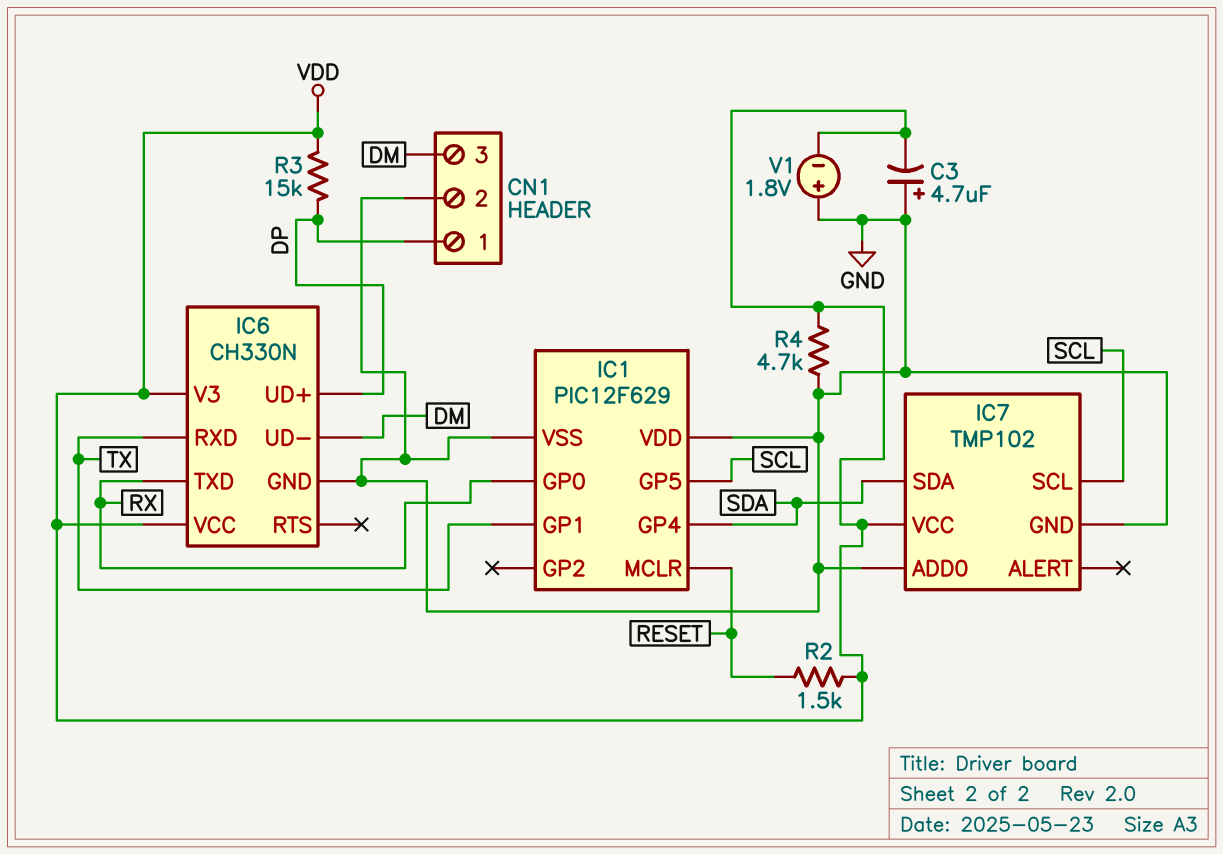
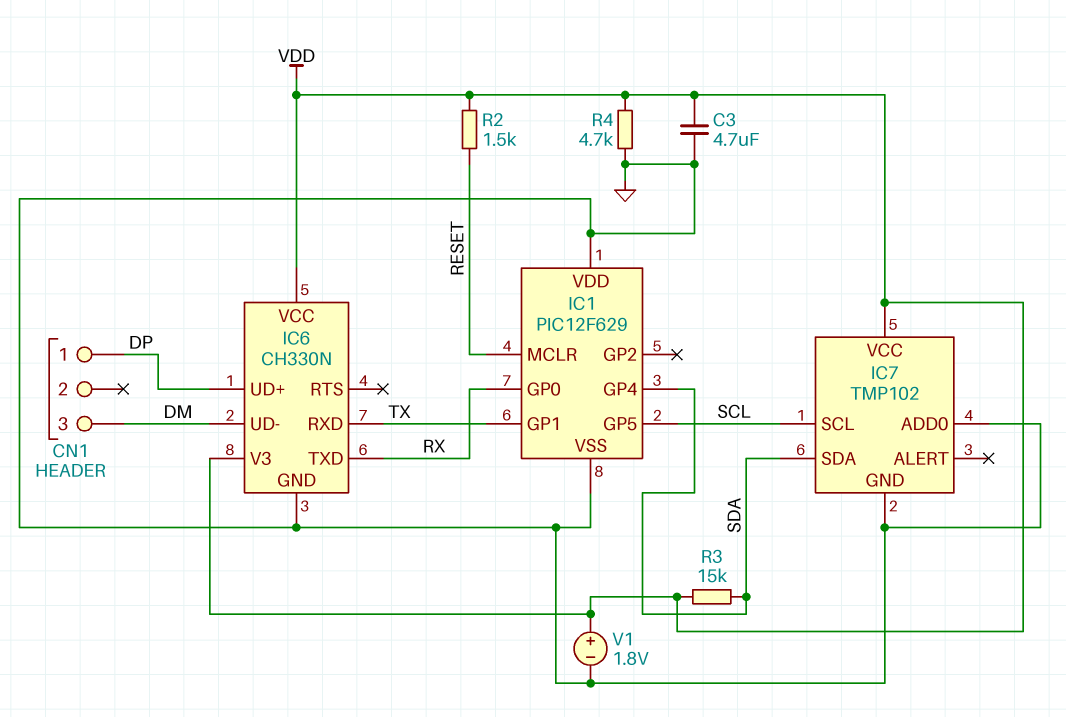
C3: 4.7uF (plus GND, minus VDD) -> 4.7uF (GND, VDD)
CN1 pin 2: GND -> none
R3: 15k (DP, VDD) -> 15k (SDA, VDD)
V1: 1.8V (plus GND, minus VDD) -> 1.8V (plus VDD, minus GND)

